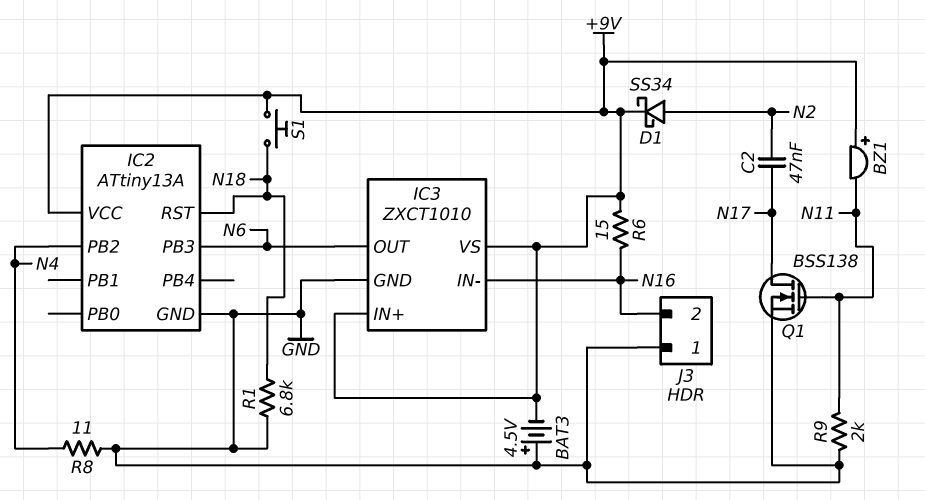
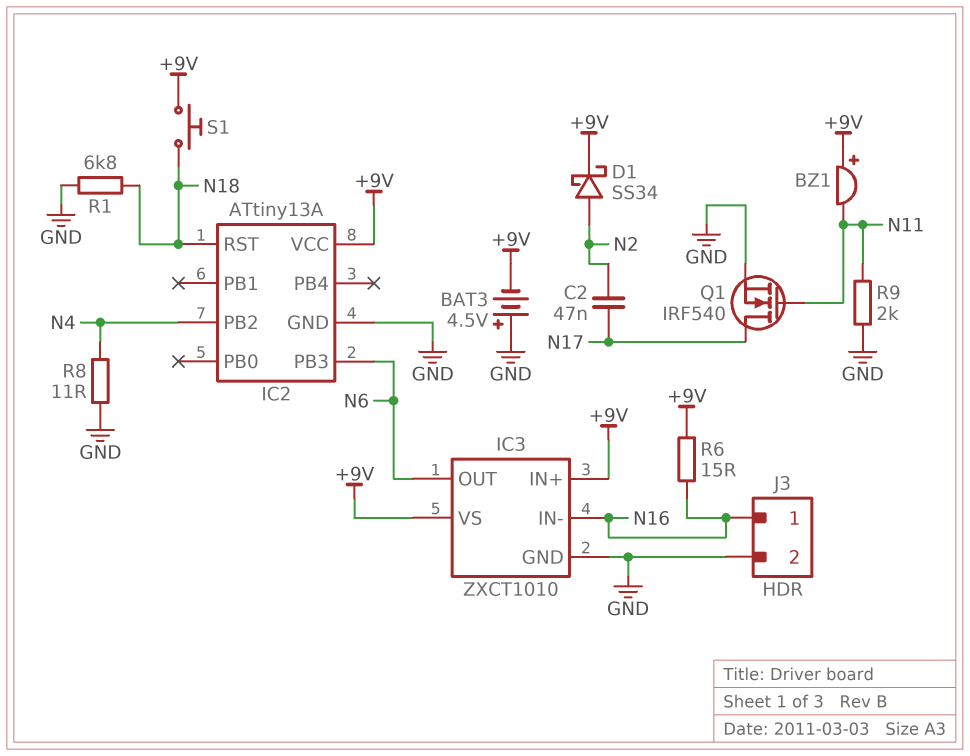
J3 pin 1: GND -> N16
J3 pin 2: N16 -> GND
Q1: NMOS BSS138 (G N11, D N17, S GND) -> NMOS IRF540 (G N11, D N17, S GND)

